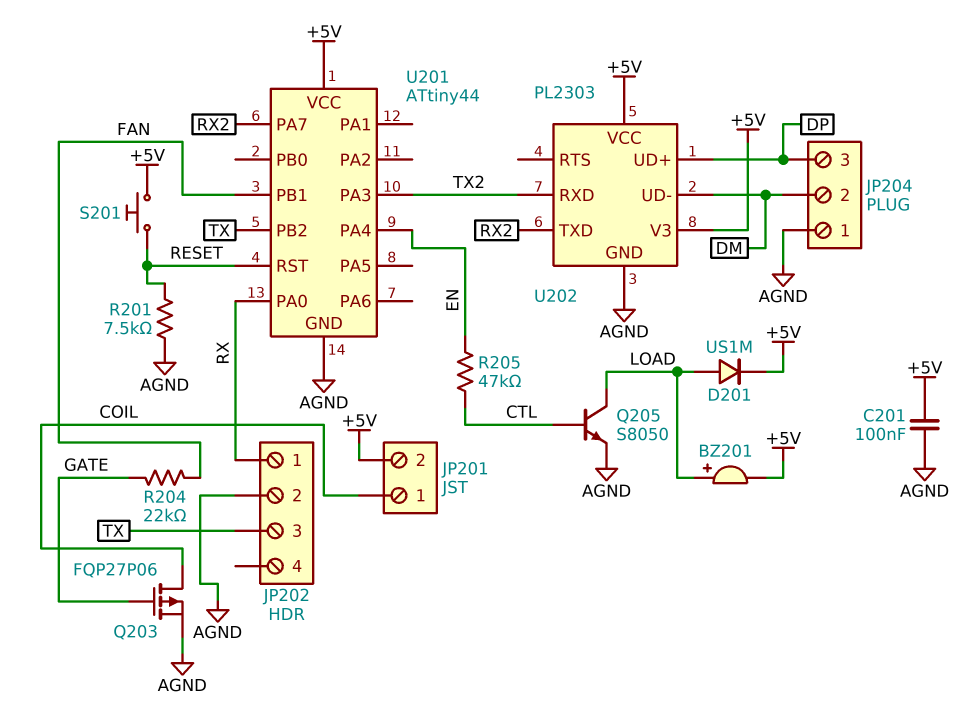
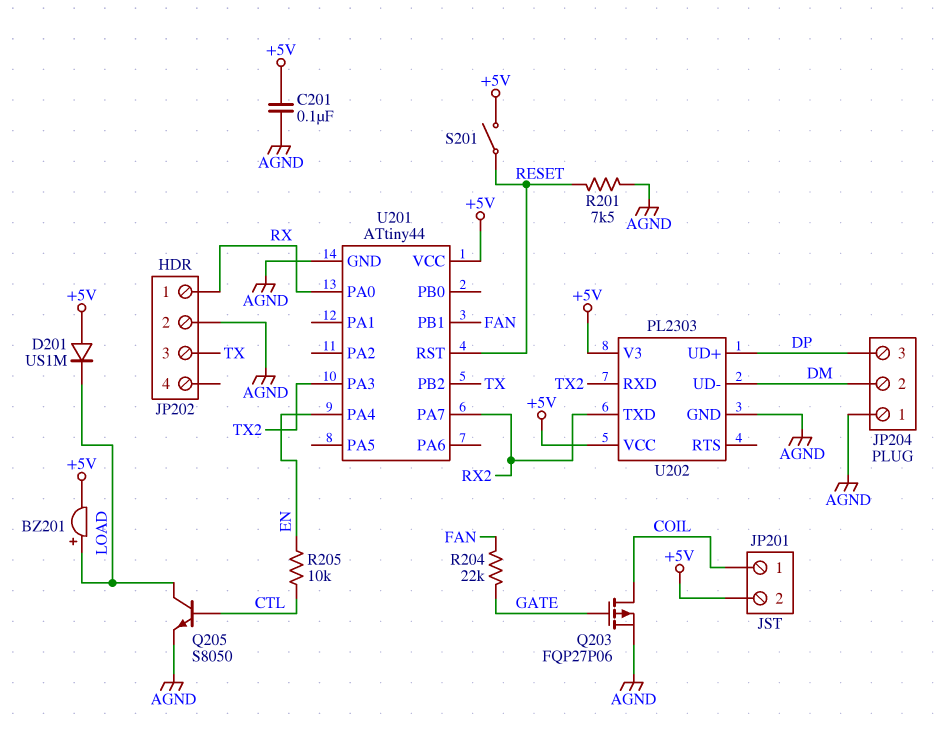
D201: diode US1M (A LOAD, K +5V) -> diode US1M (A +5V, K LOAD)
R205: 47k (CTL, EN) -> 10k (CTL, EN)
S201: button (+5V, RESET) -> switch (+5V, RESET)

